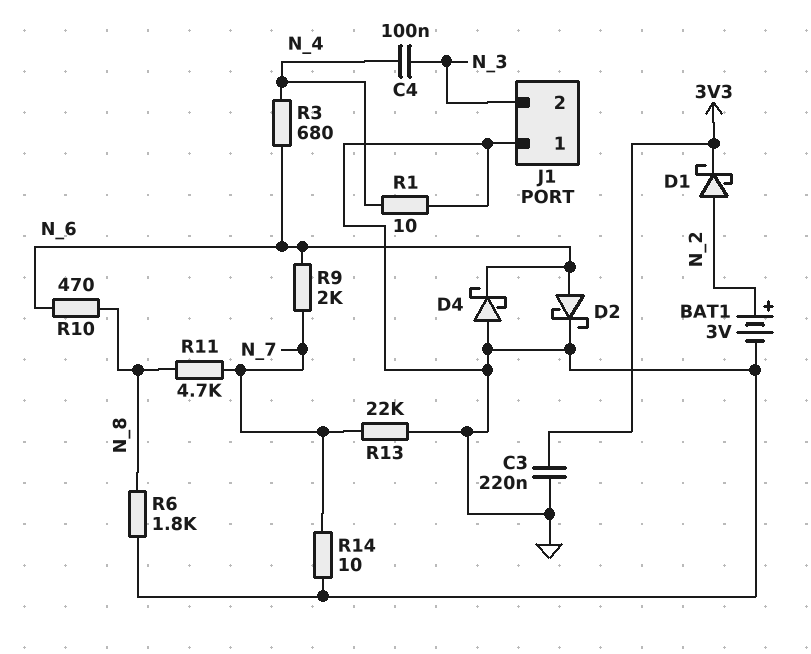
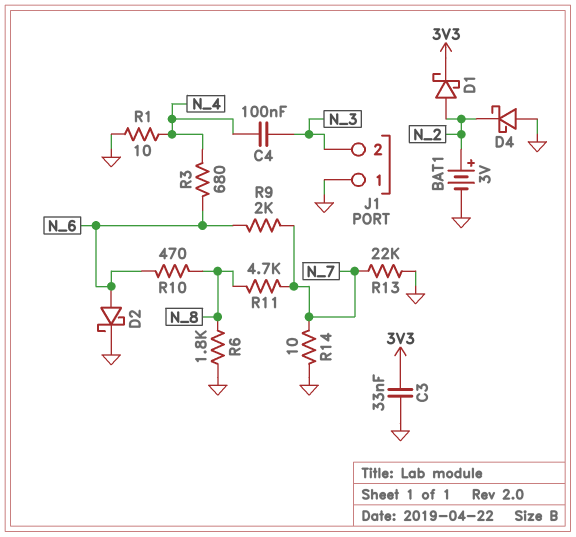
C3: 220nF (3V3, GND) -> 33nF (3V3, GND)
D4: schottky (A GND, K N_6) -> schottky (A GND, K N_2)

